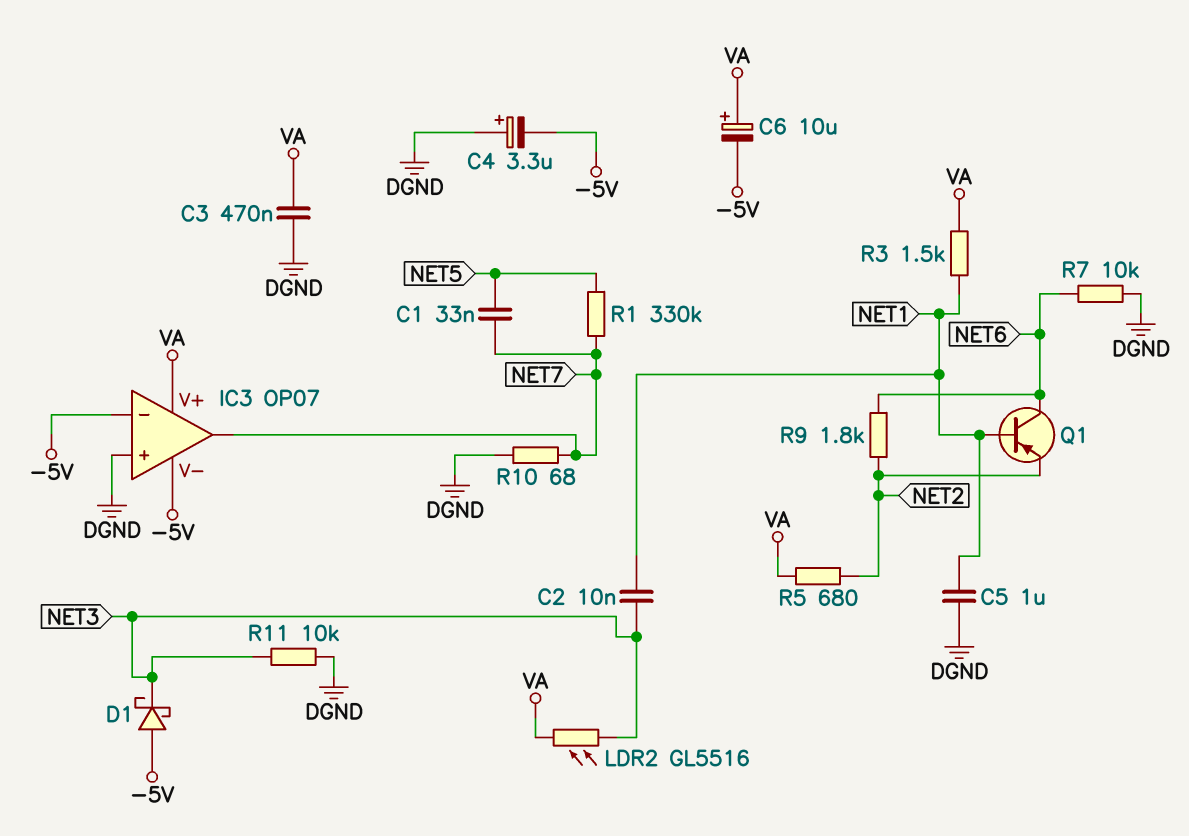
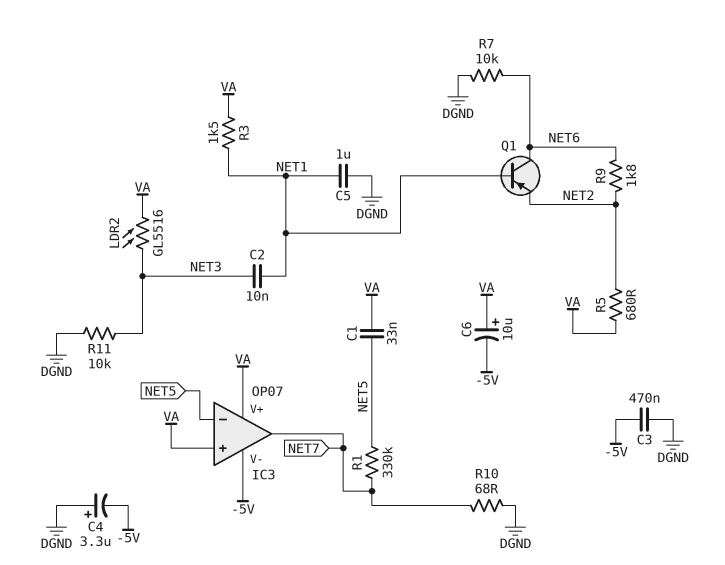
C1: 33nF (NET5, NET7) -> 33nF (NET5, VA)
C3: 470nF (DGND, VA) -> 470nF (-5V, DGND)
D1: schottky (A -5V, K NET3) -> none
IC3 pin in+: DGND -> VA
IC3 pin in-: -5V -> NET5

